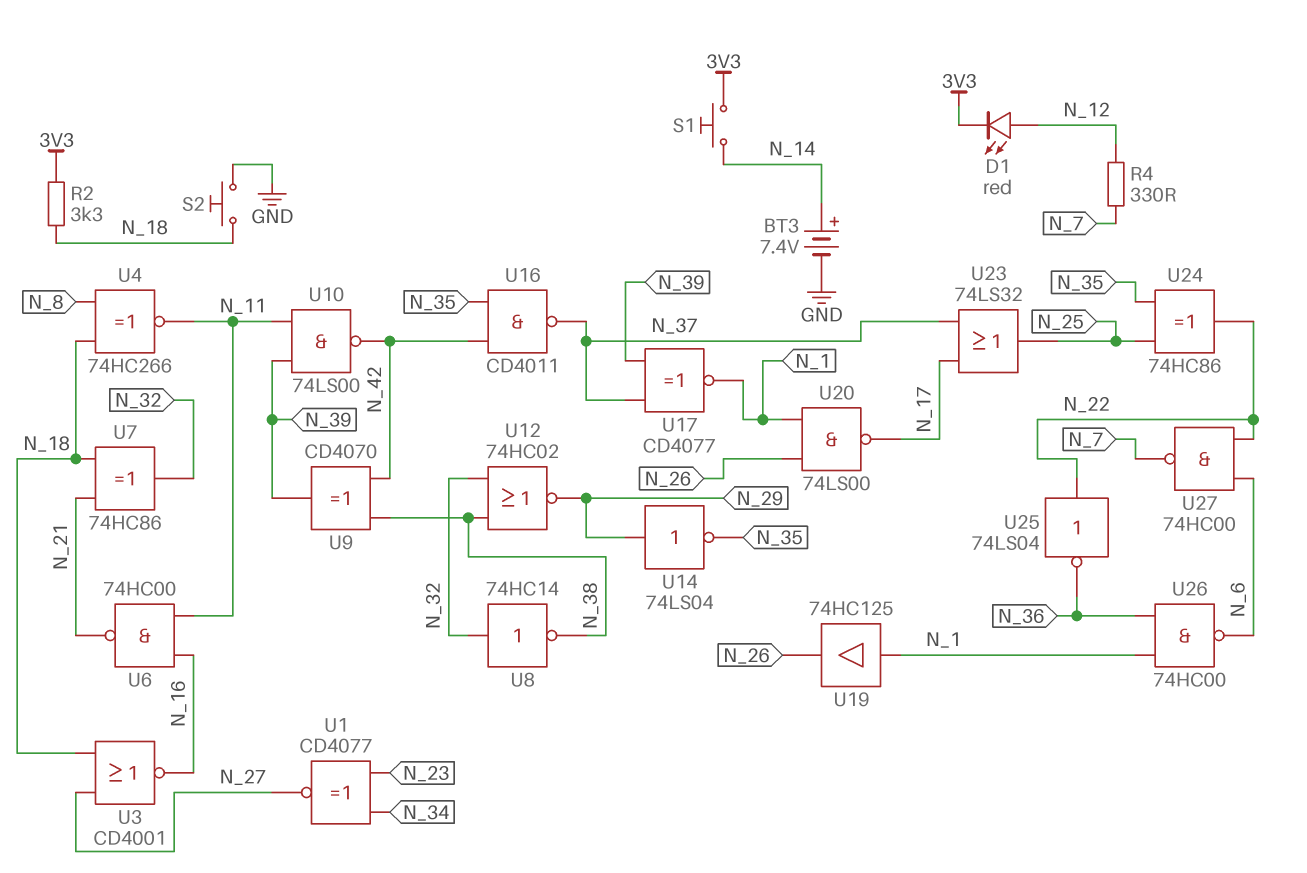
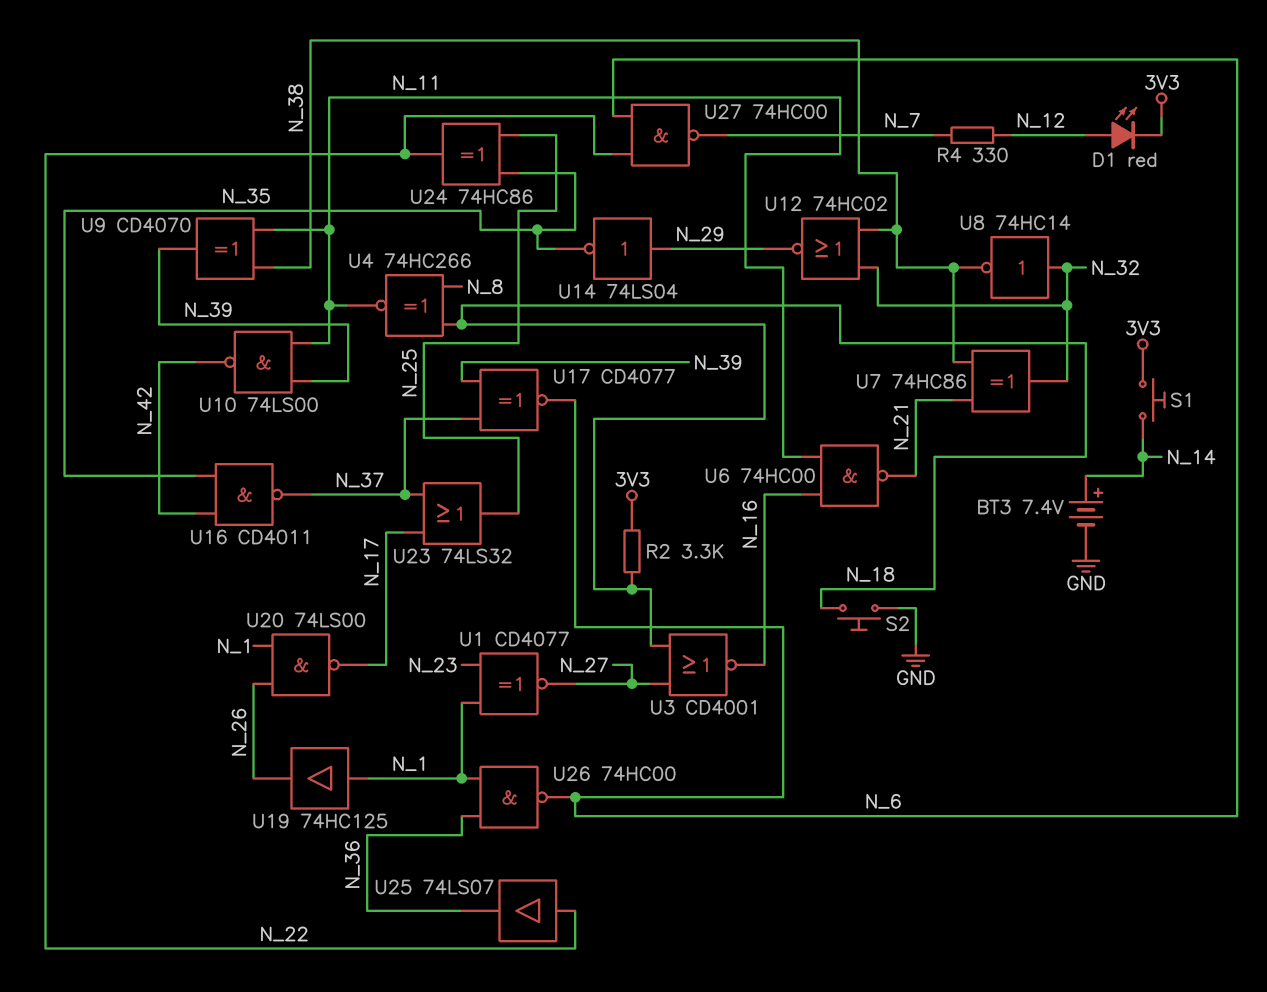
U1: XNOR CD4077 (in N_23, in N_34, out N_27) -> XNOR CD4077 (in N_1, in N_23, out N_27)
U7: XOR 74HC86 (in N_18, in N_21, out N_32) -> XOR 74HC86 (in N_21, in N_38, out N_32)
U9: XOR CD4070 (in N_38, in N_42, out N_39) -> XOR CD4070 (in N_11, in N_38, out N_39)
U17: XNOR CD4077 (in N_37, in N_39, out N_1) -> XNOR CD4077 (in N_37, in N_39, out N_6)
U25: NOT 74LS04 (in N_22, out N_36) -> buffer 74LS07 (in N_22, out N_36)

